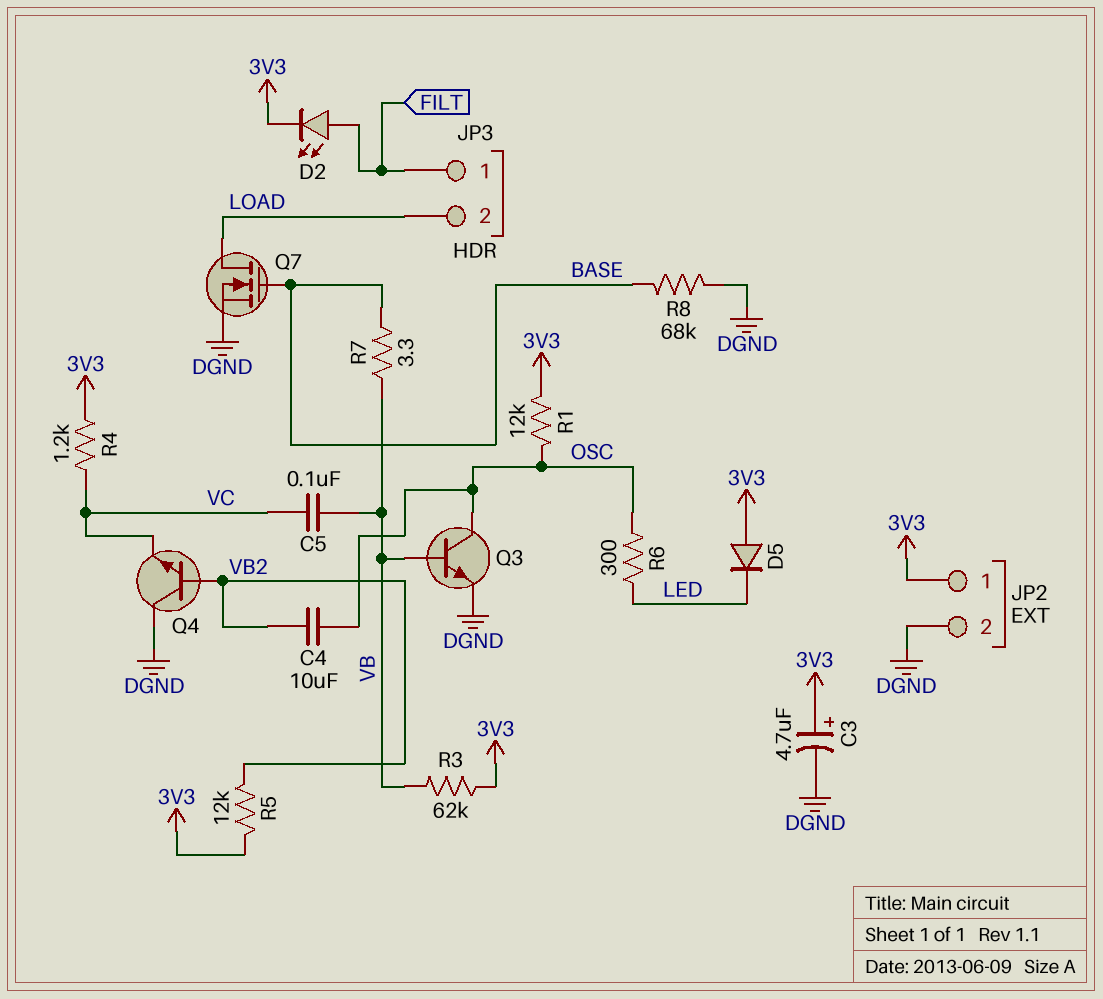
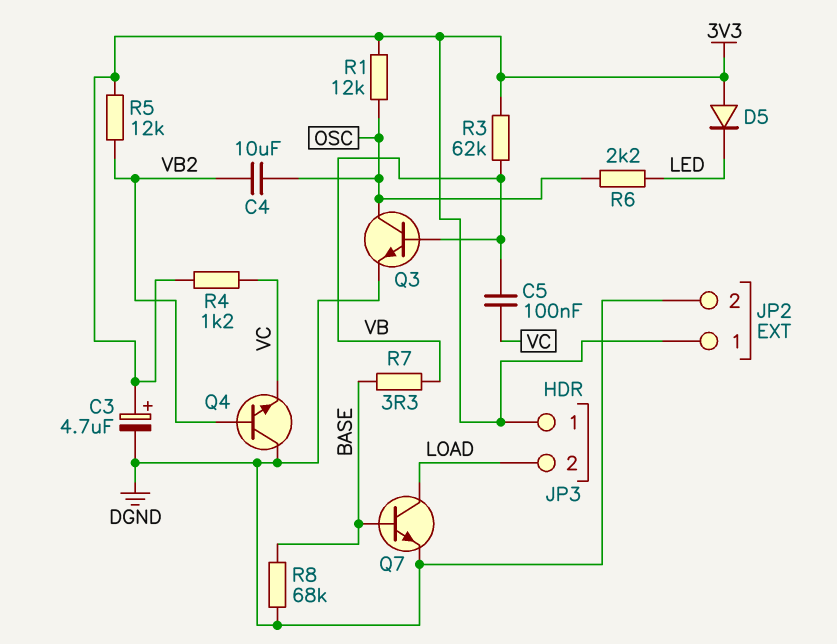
D2: LED (A FILT, K 3V3) -> none
JP3 pin 1: FILT -> 3V3
Q7: NMOS (G BASE, D LOAD, S DGND) -> NPN (B BASE, C LOAD, E DGND)
R6: 300 (LED, OSC) -> 2.2k (LED, OSC)

